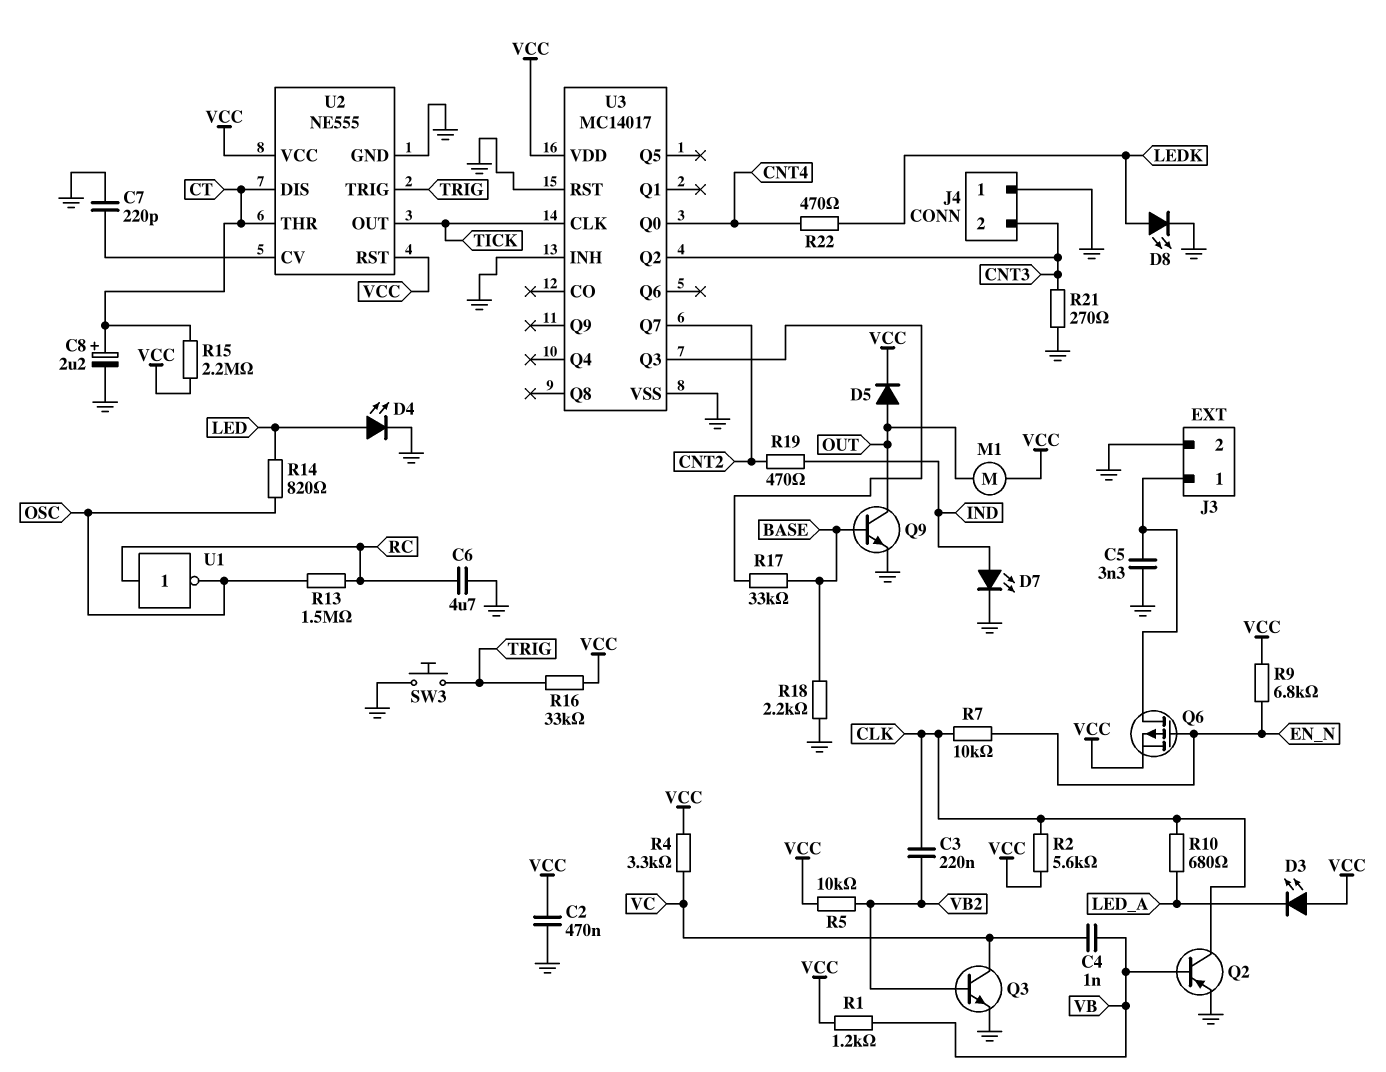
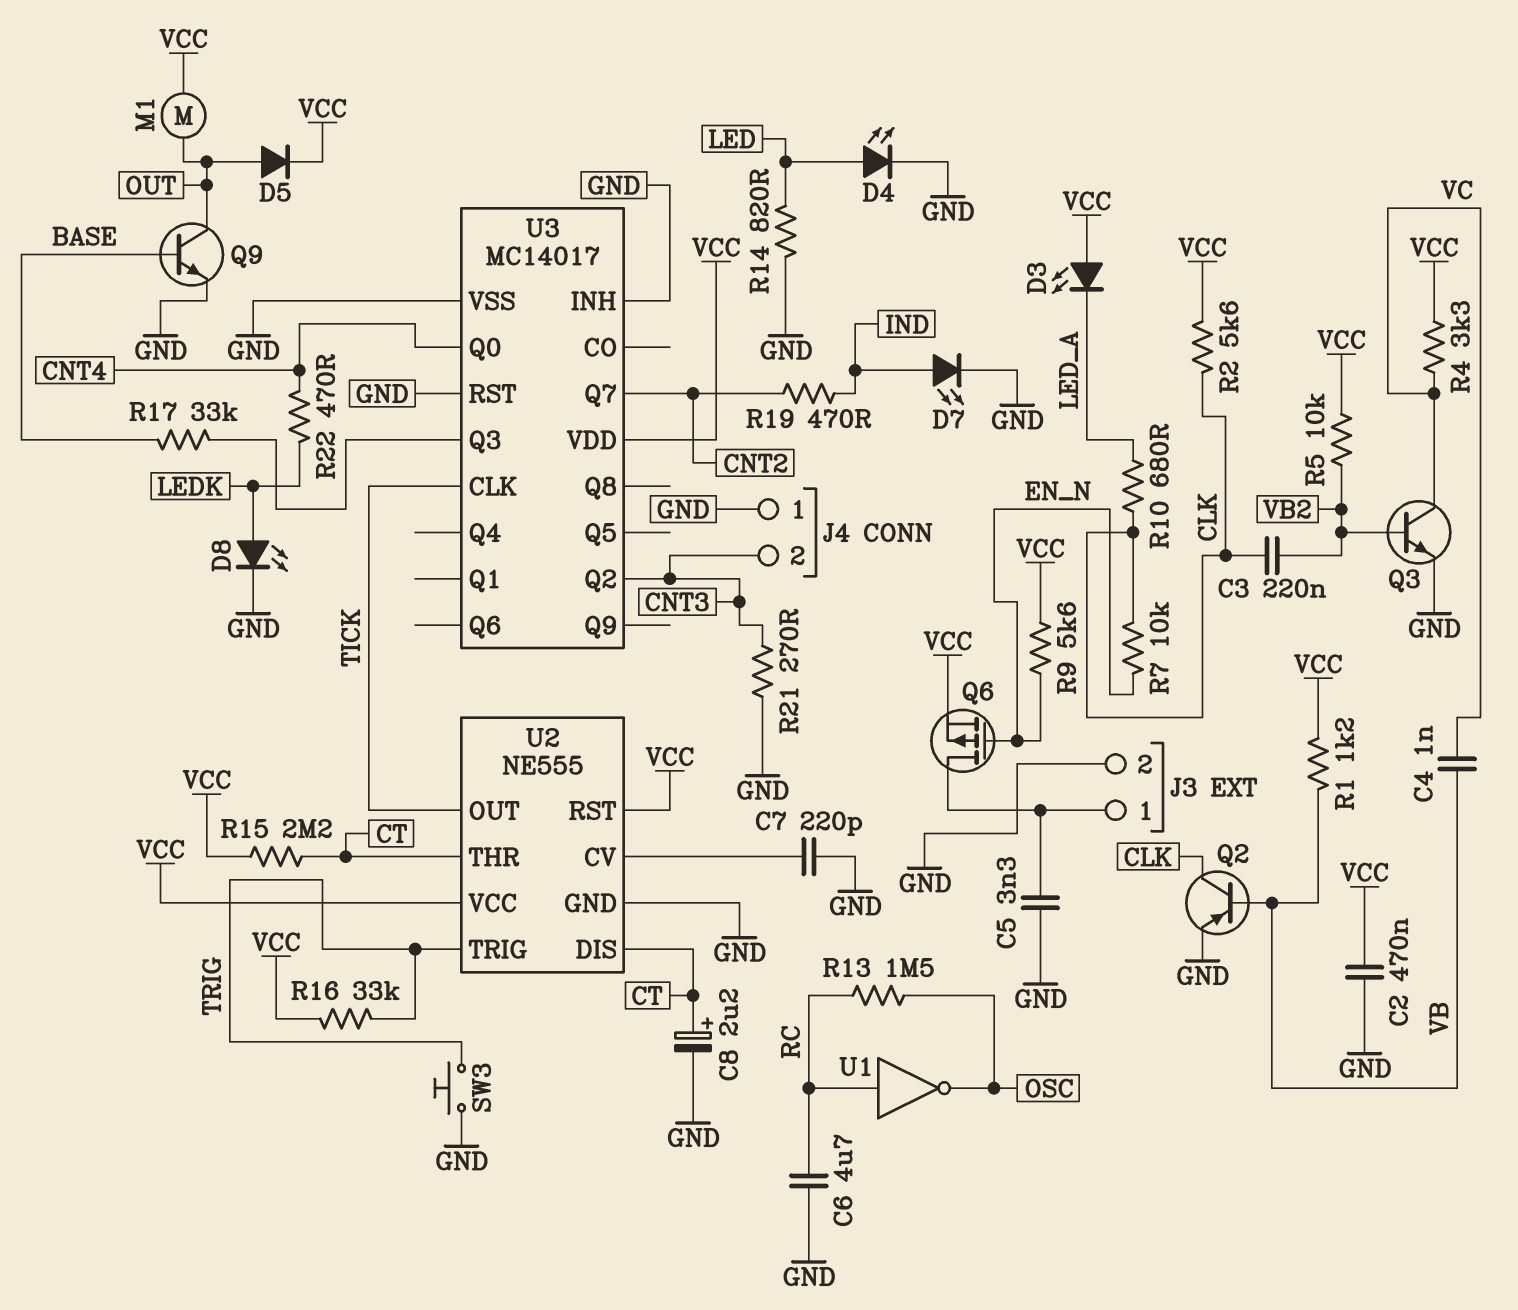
R9: 6.8k (EN_N, VCC) -> 5.6k (EN_N, VCC)
R14: 820 (LED, OSC) -> 820 (GND, LED)
R18: 2.2k (BASE, GND) -> none

